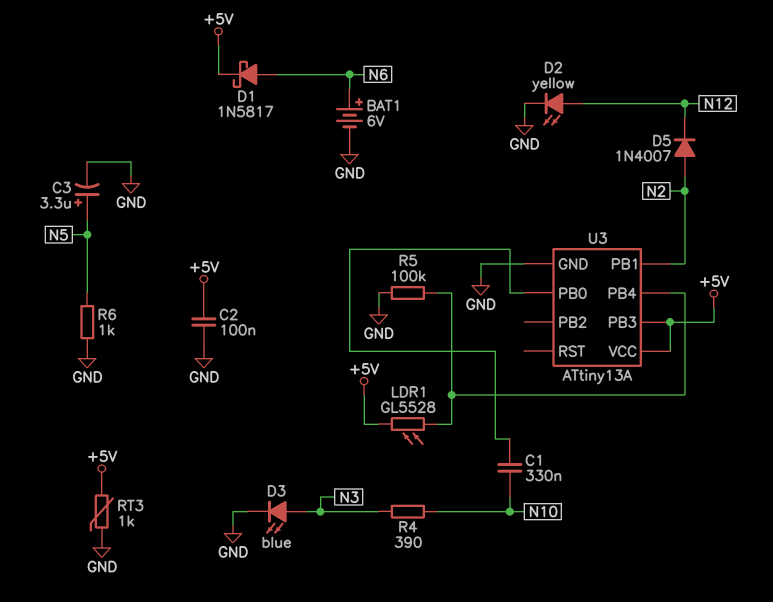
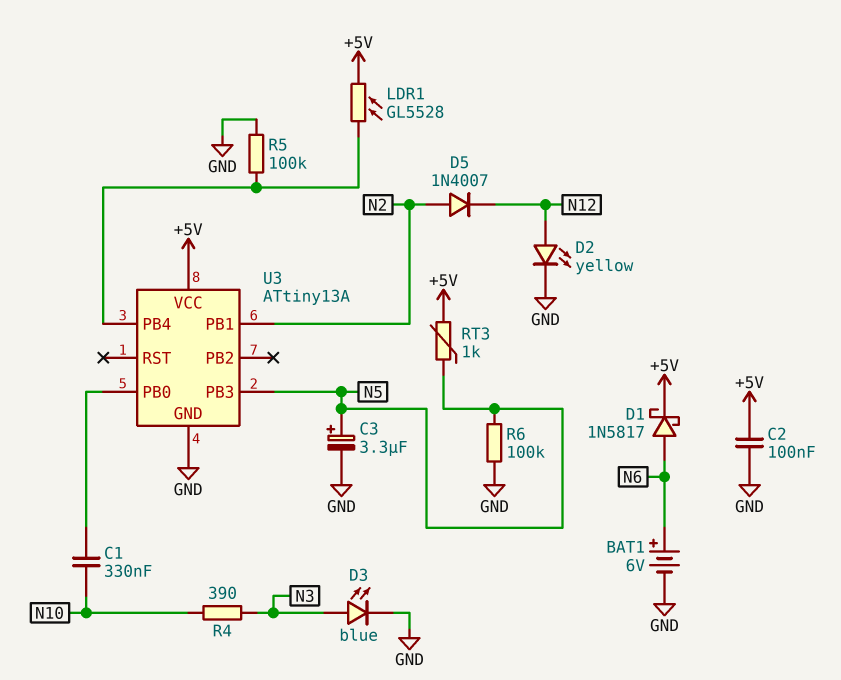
R6: 1k (GND, N5) -> 100k (GND, N5)
RT3: 1k (+5V, GND) -> 1k (+5V, N5)
U3 pin PB3: +5V -> N5

